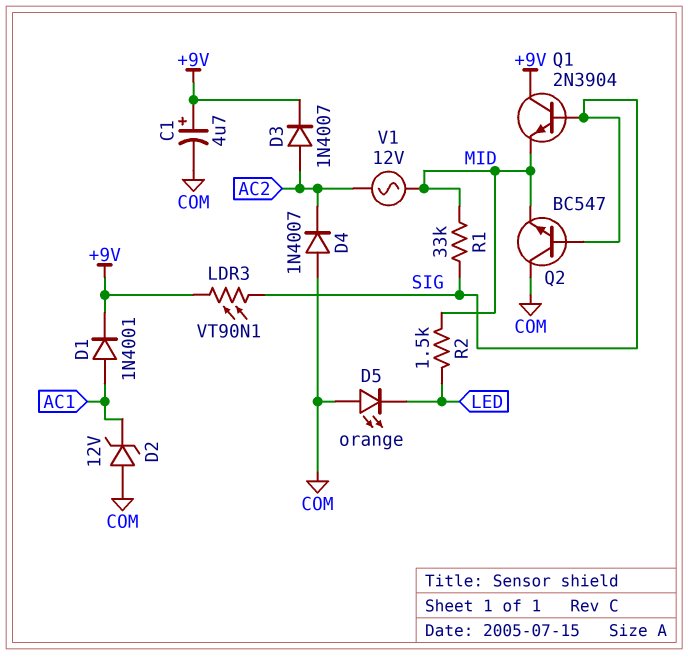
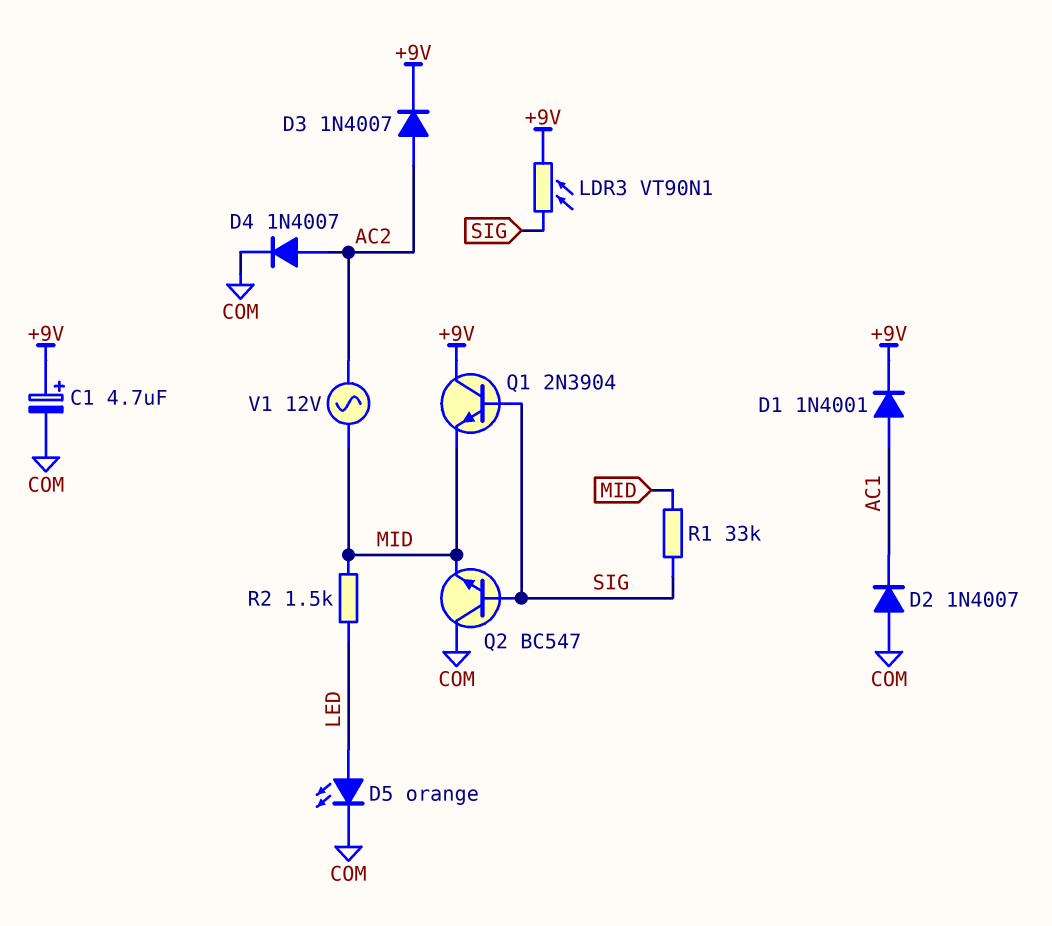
D2: zener 12V (A COM, K AC1) -> diode 1N4007 (A COM, K AC1)
D4: diode 1N4007 (A COM, K AC2) -> diode 1N4007 (A AC2, K COM)
D5: LED orange (A COM, K LED) -> LED orange (A LED, K COM)

